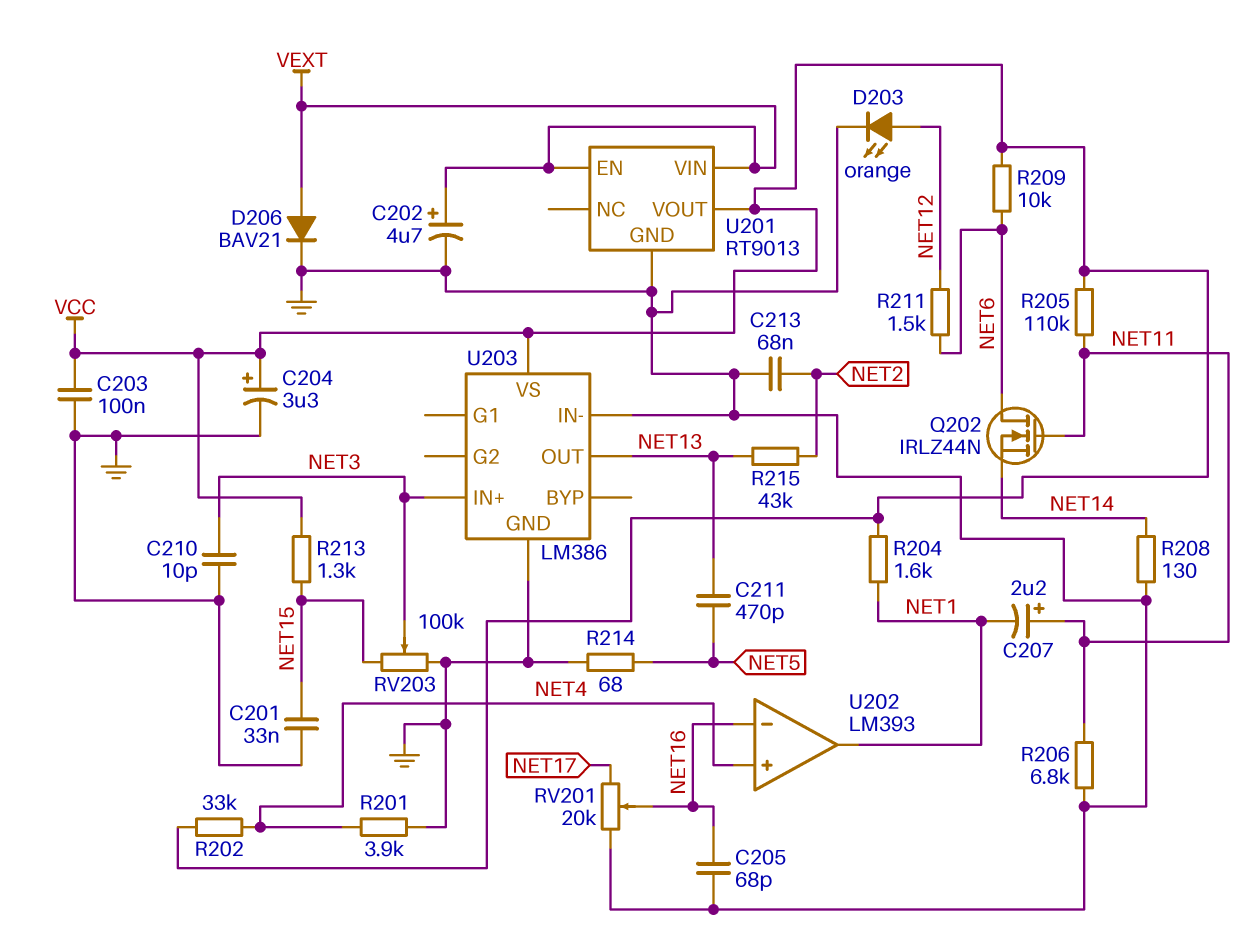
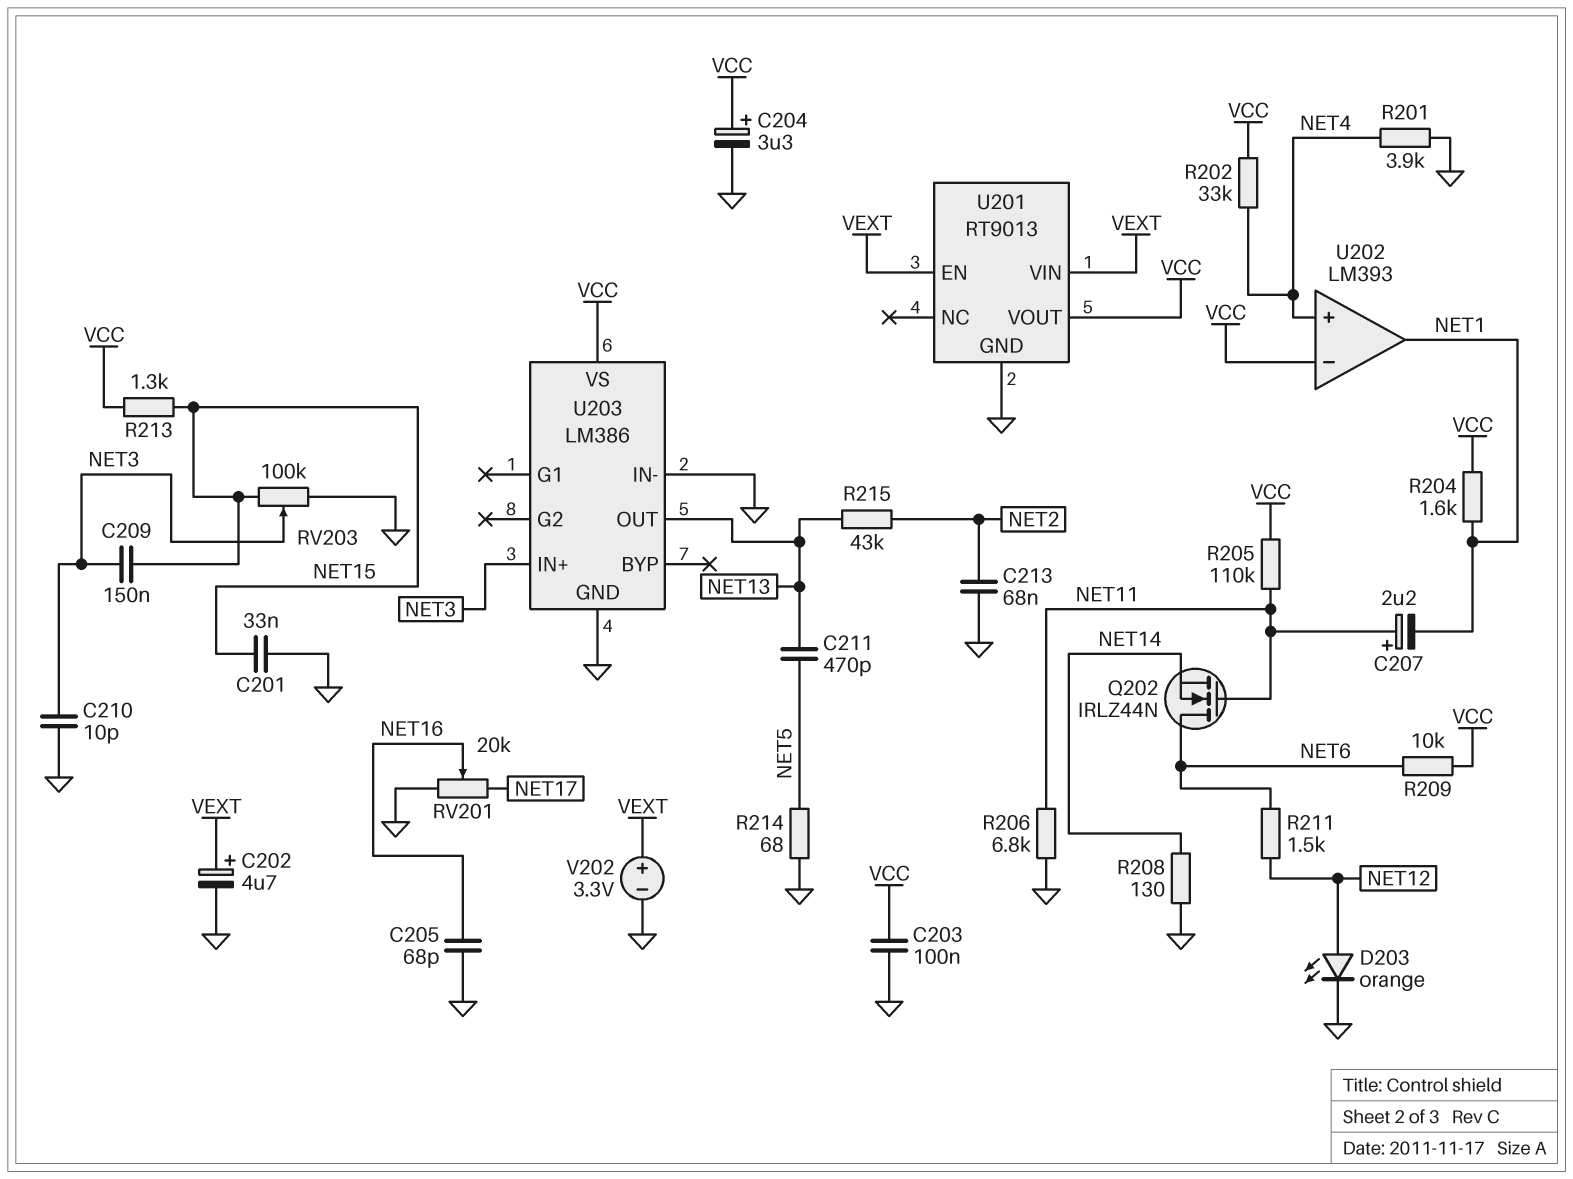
C209: none -> 150nF (NET3, NET15)
D206: diode BAV21 (A VEXT, K GND) -> none
U202 pin in-: NET16 -> VCC
V202: none -> 3.3V (plus VEXT, minus GND)

